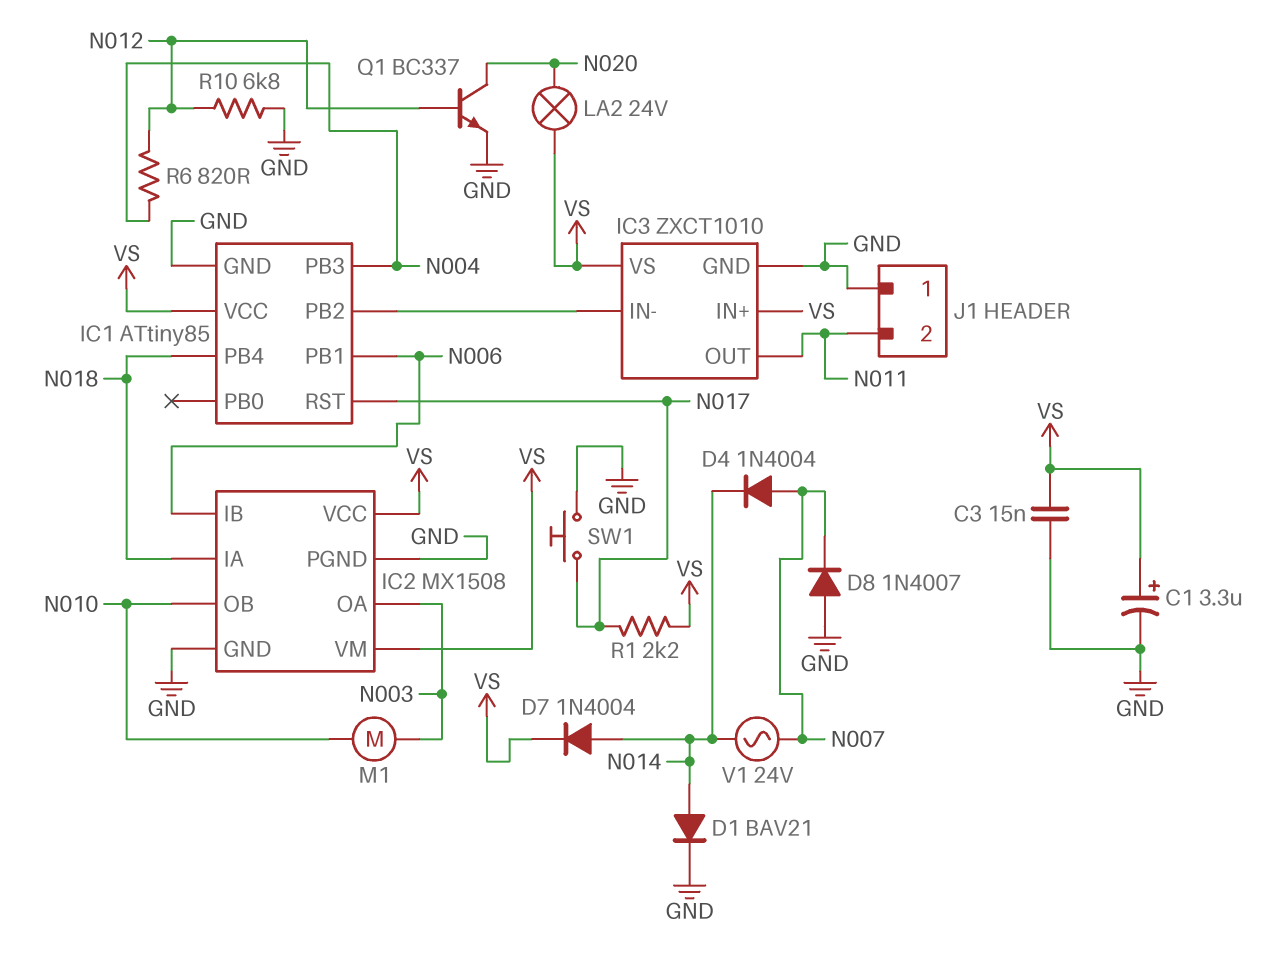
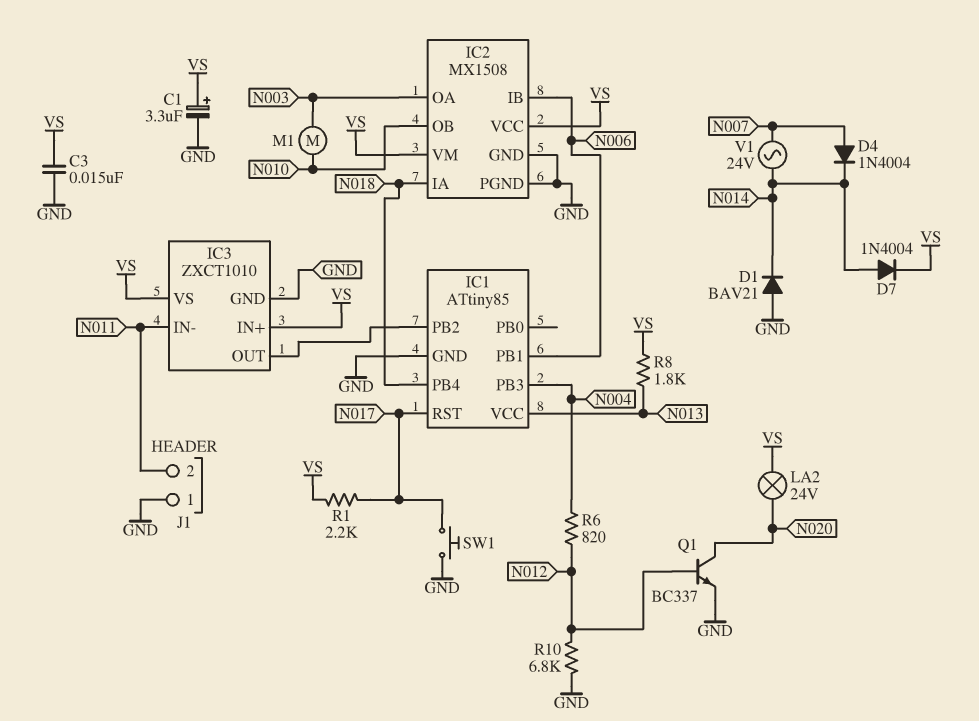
D1: diode BAV21 (A N014, K GND) -> diode BAV21 (A GND, K N014)
D8: diode 1N4007 (A GND, K N007) -> none
IC1 pin VCC: VS -> N013
IC3 pin IN-: IC1/PB2 -> N011
IC3 pin OUT: N011 -> IC1/PB2
R8: none -> 1.8k (N013, VS)

